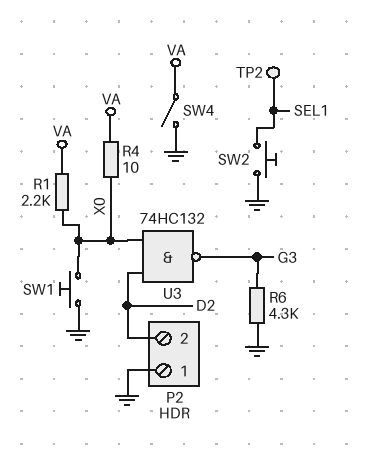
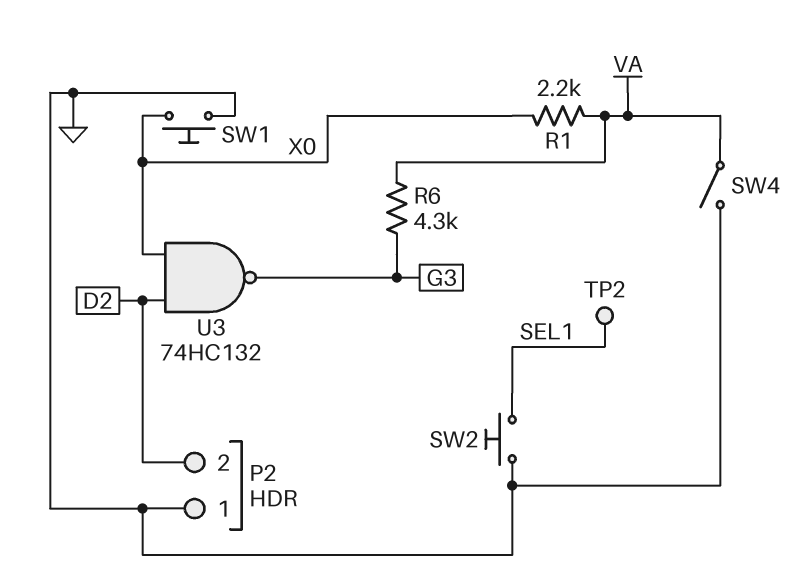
R4: 10 (VA, X0) -> none
R6: 4.3k (G3, GND) -> 4.3k (G3, VA)

